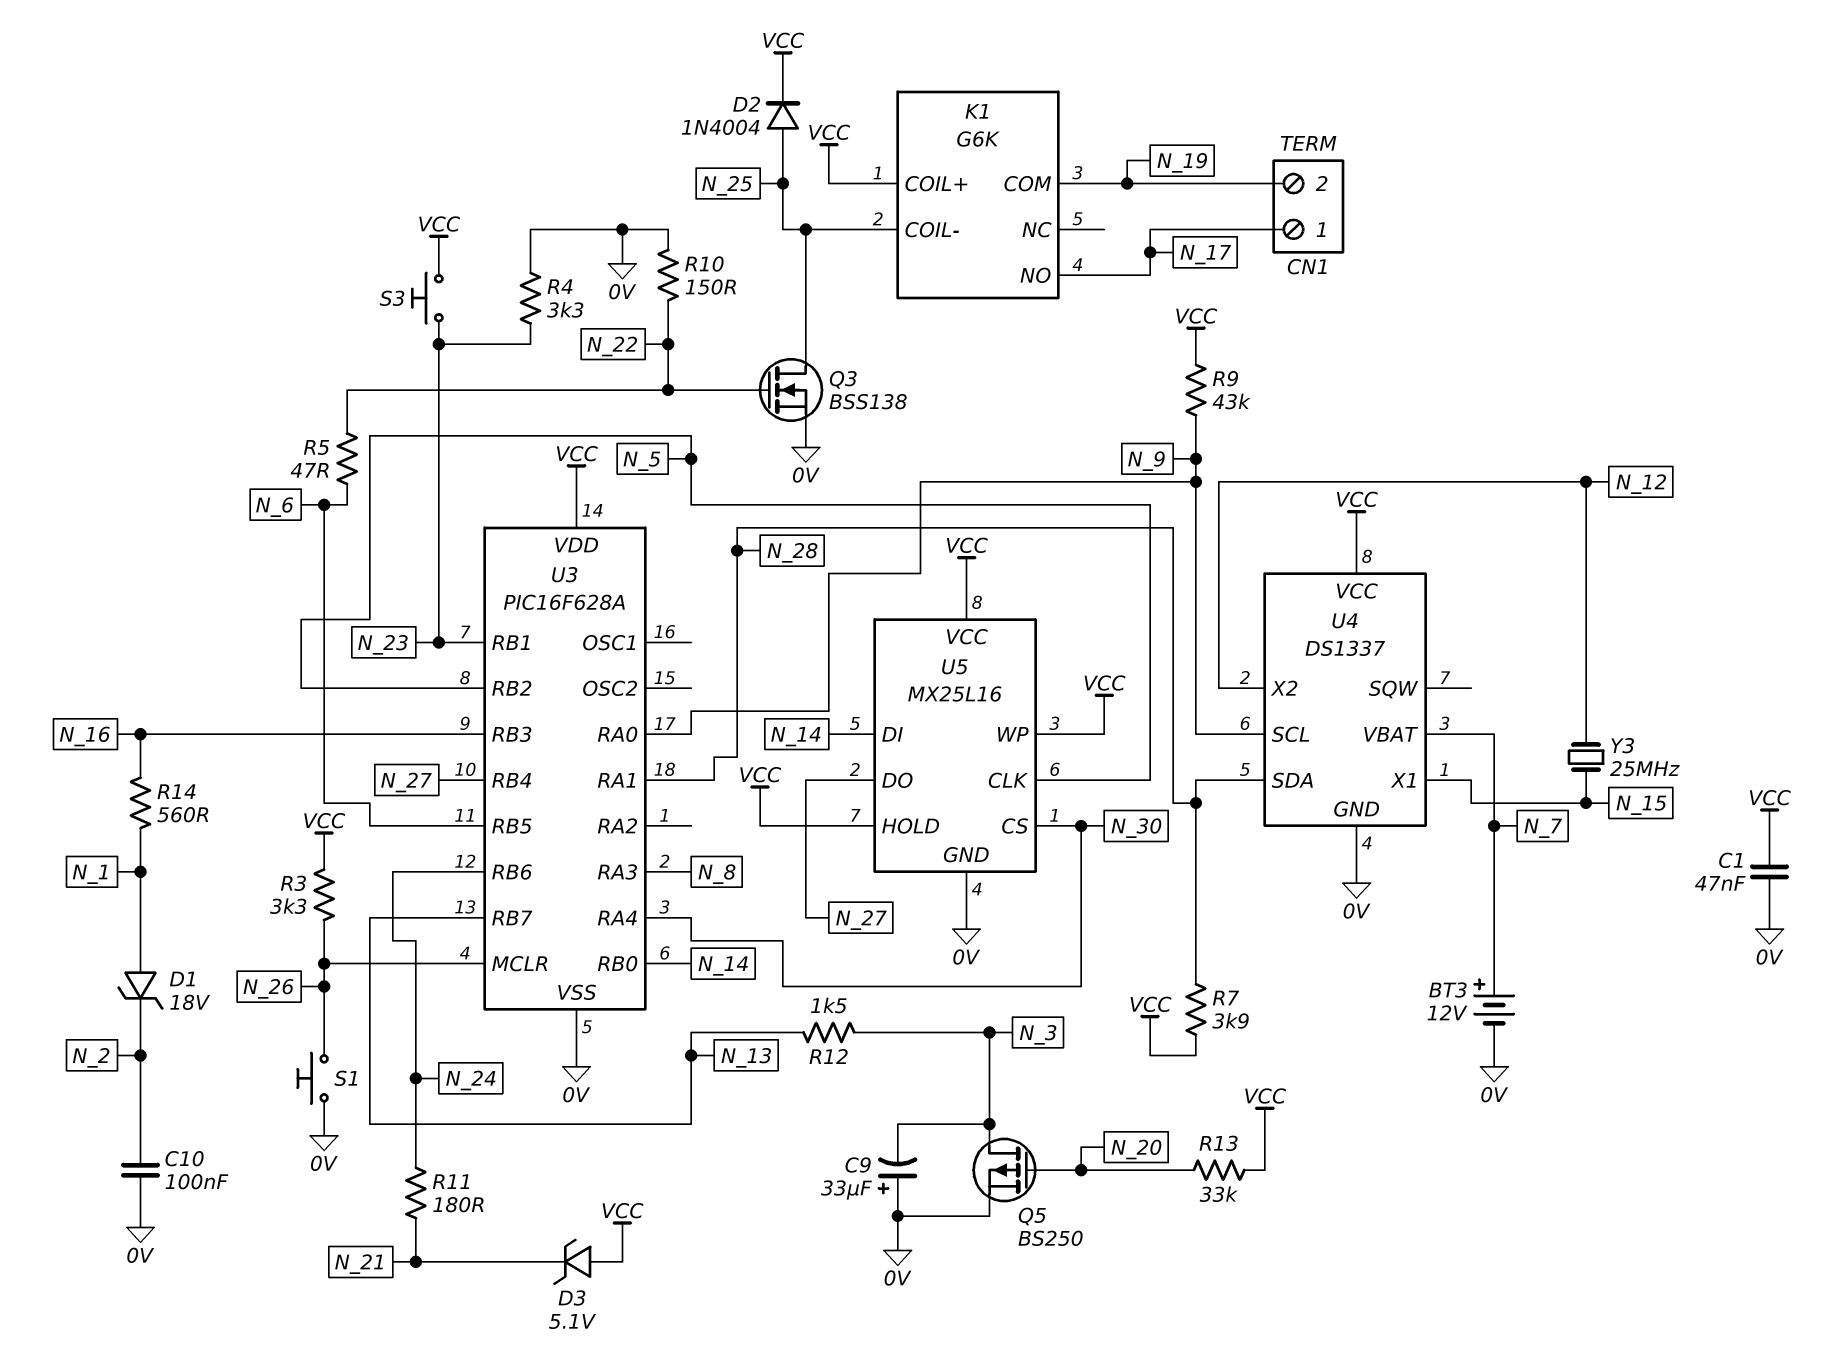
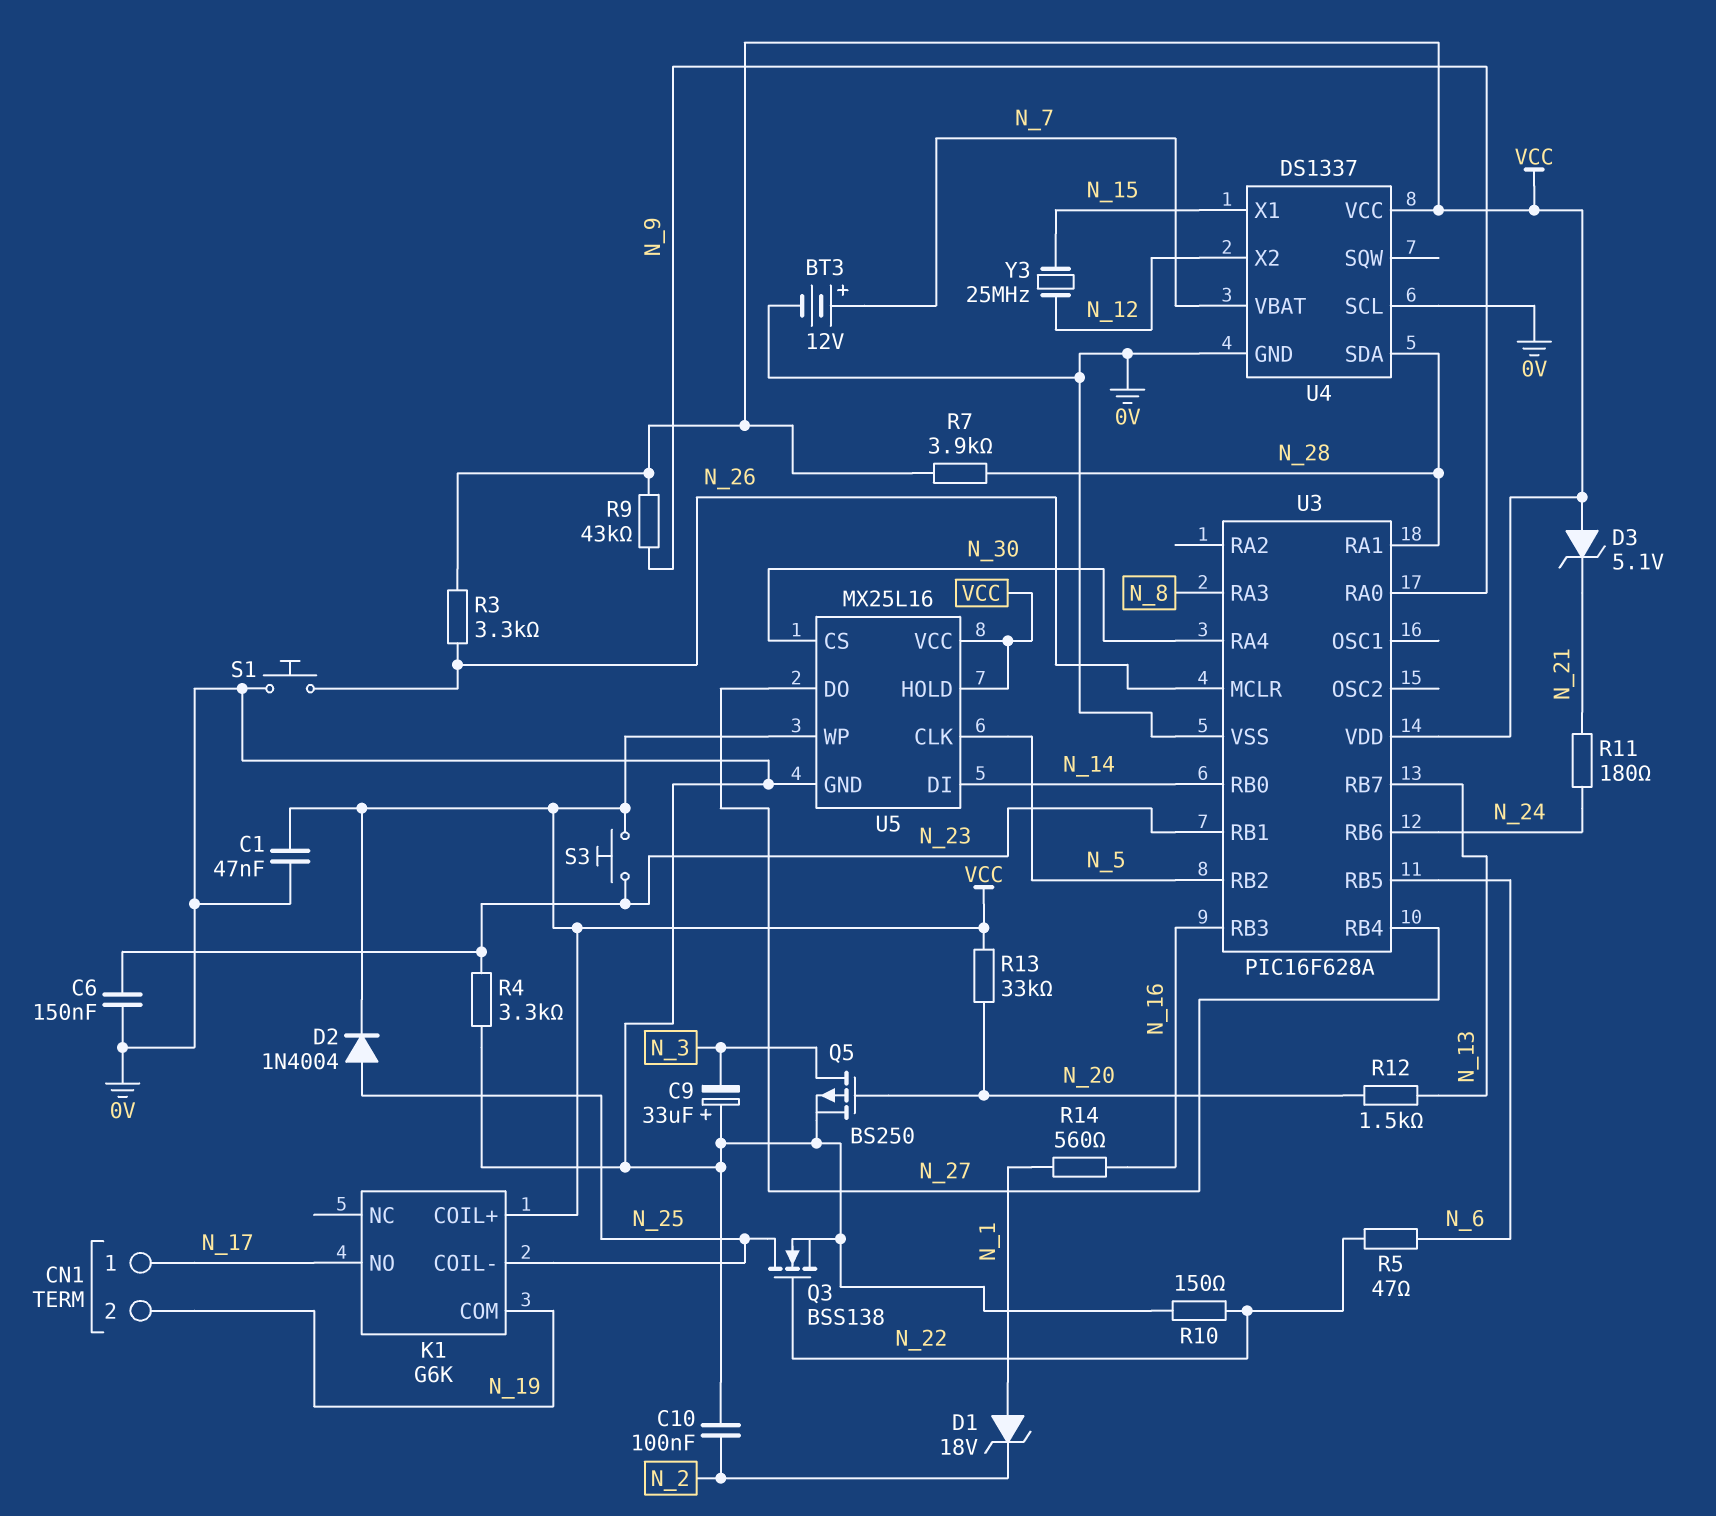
C6: none -> 150nF (0V, N_23)
R12: 1.5k (N_3, N_13) -> 1.5k (N_13, N_20)
U4 pin SCL: N_9 -> 0V

